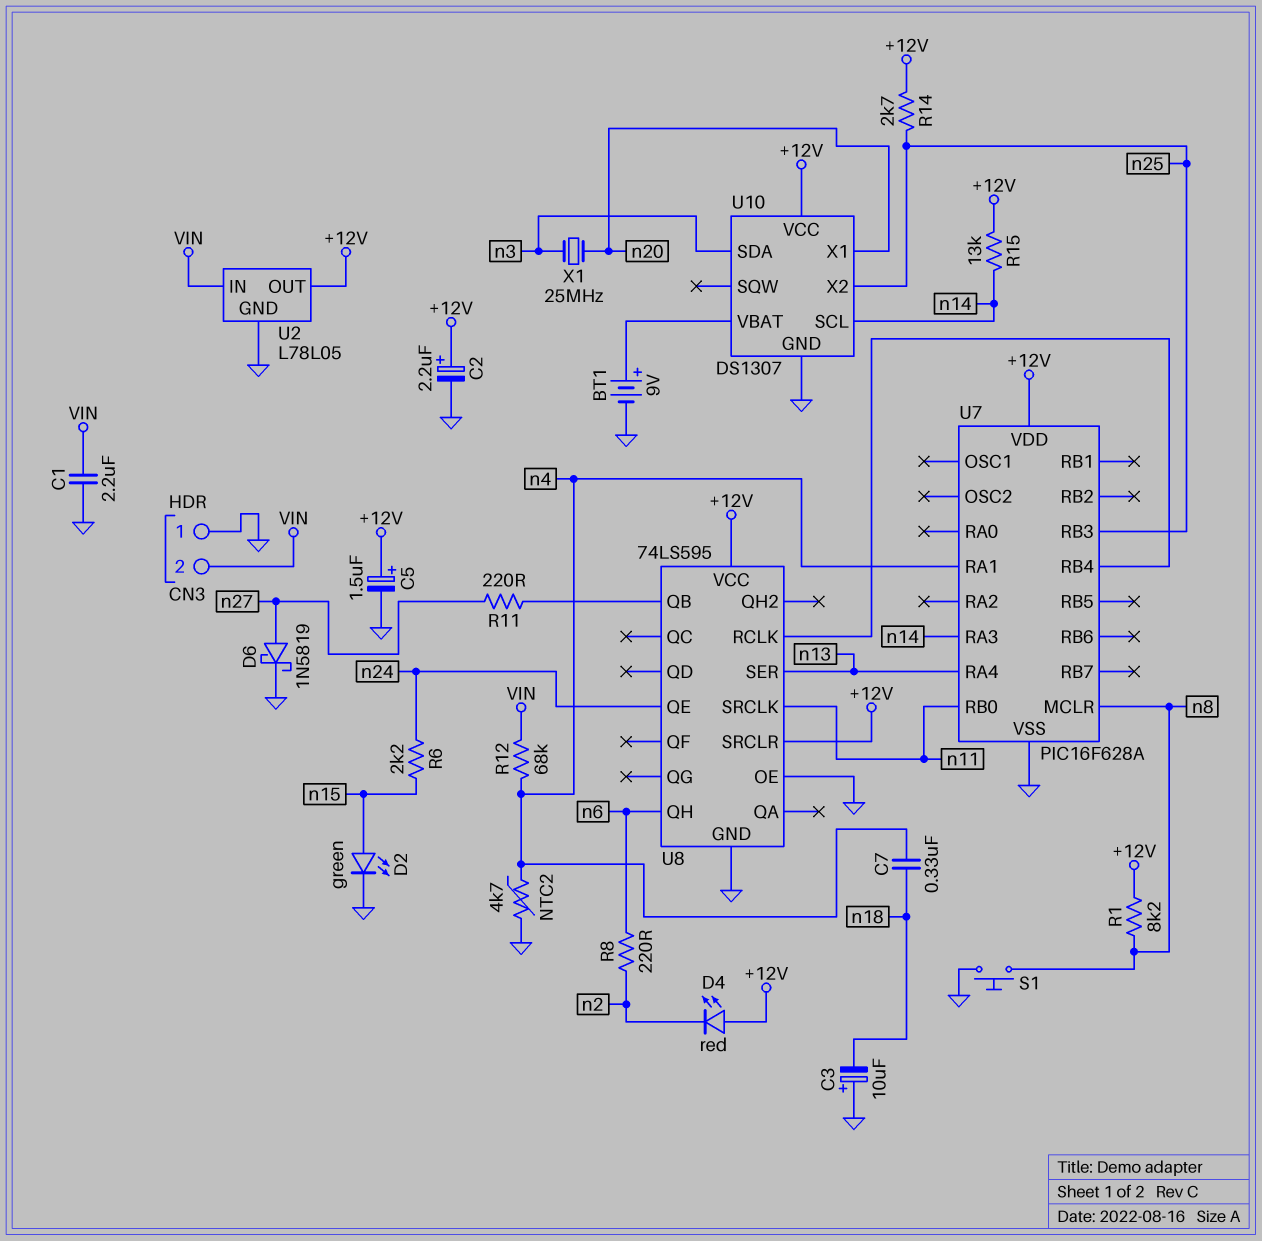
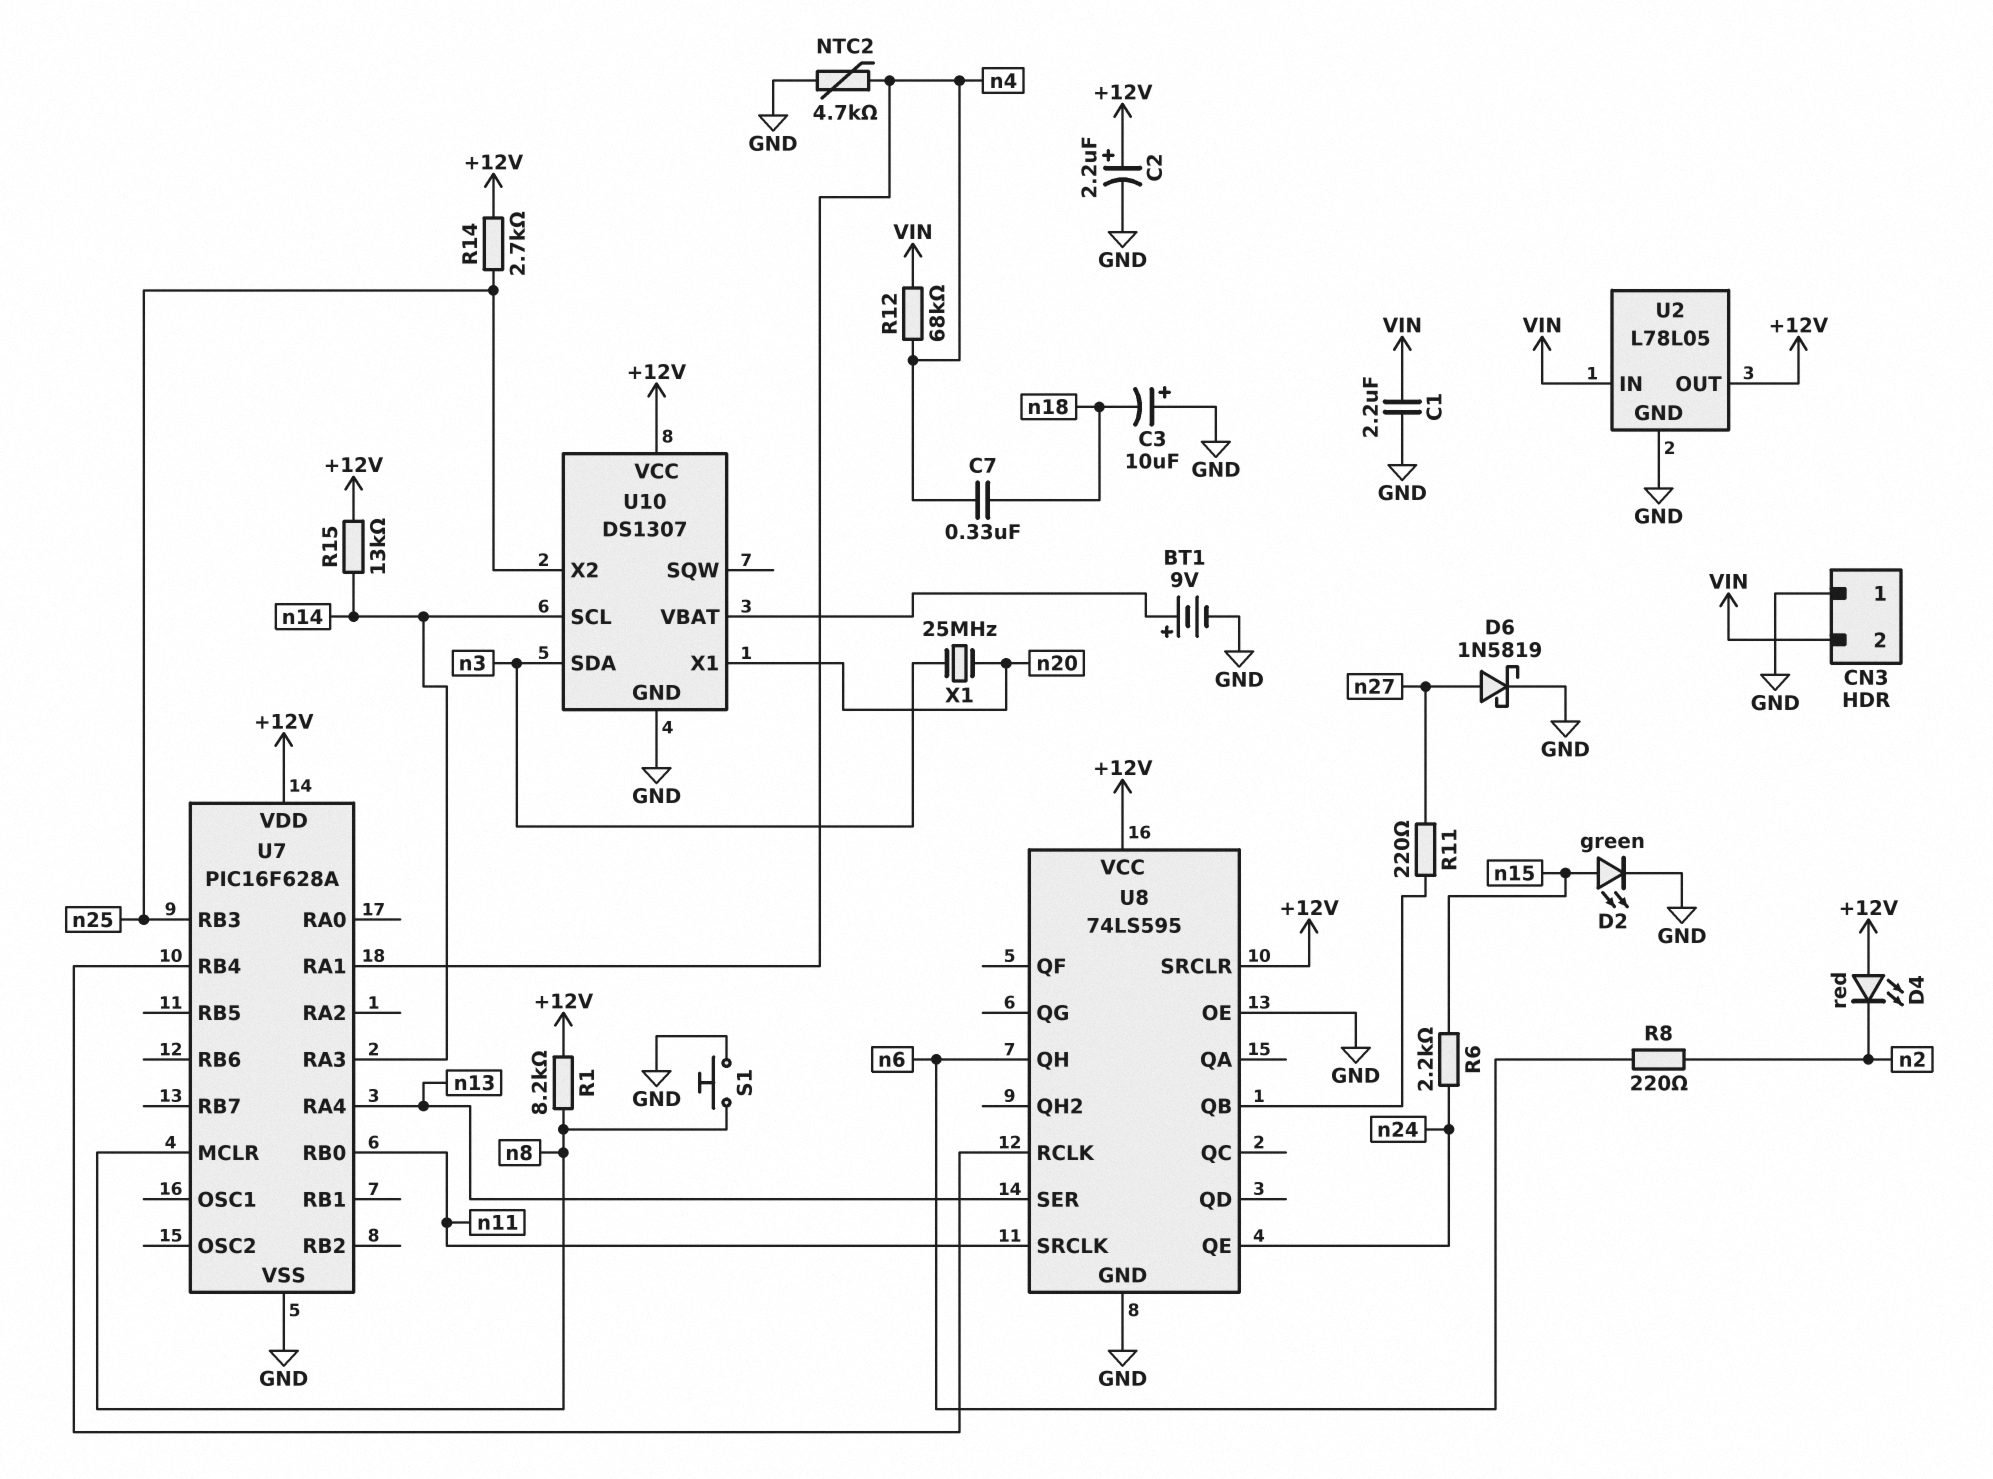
C5: 1.5uF (plus +12V, minus GND) -> none

